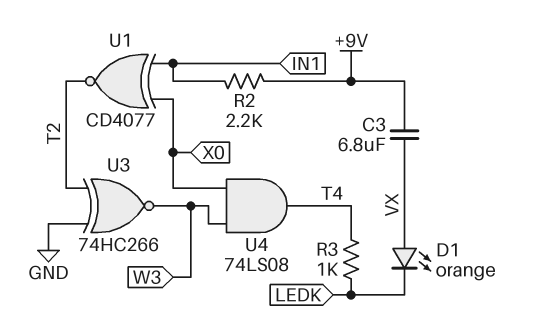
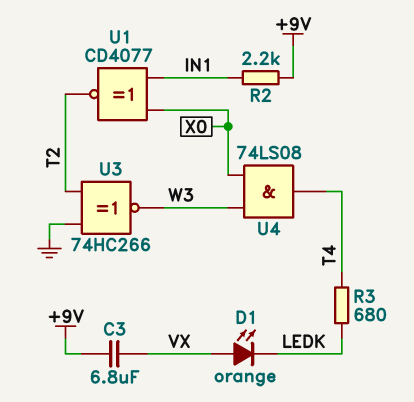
R3: 1k (LEDK, T4) -> 680 (LEDK, T4)

